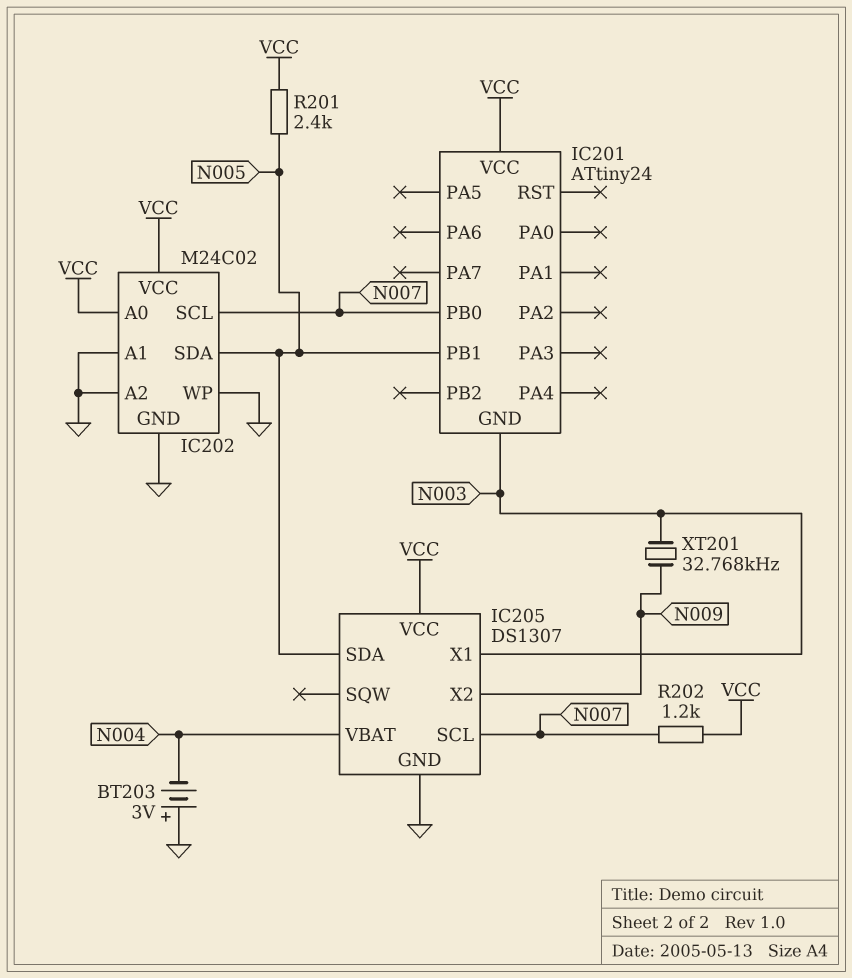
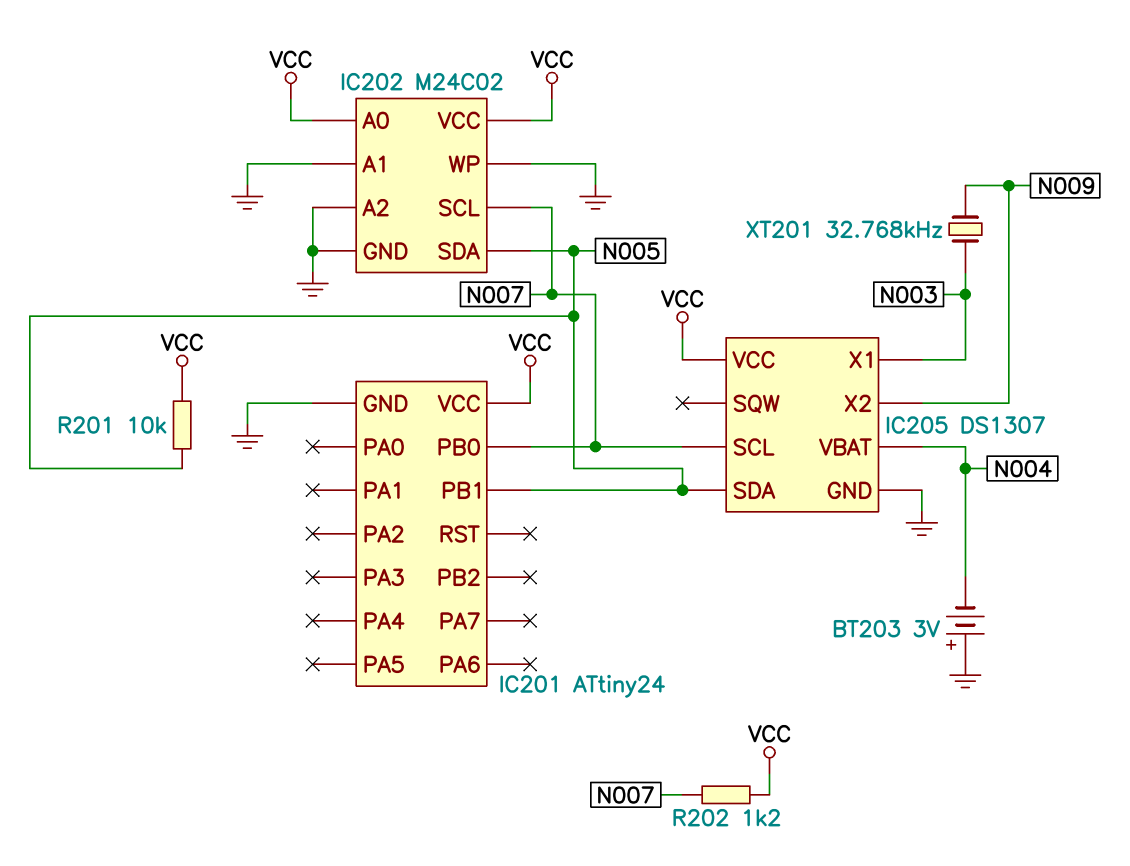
IC201 pin GND: N003 -> GND
R201: 2.4k (N005, VCC) -> 10k (N005, VCC)

